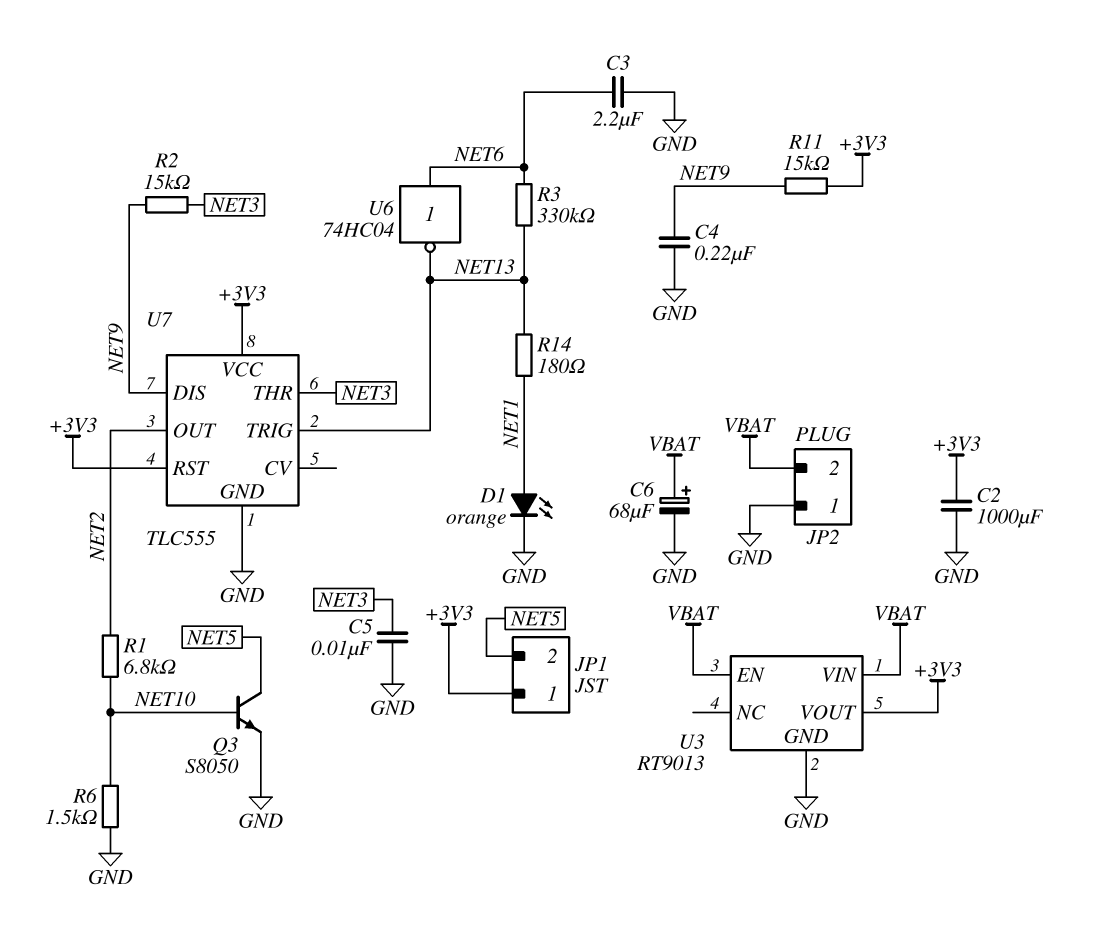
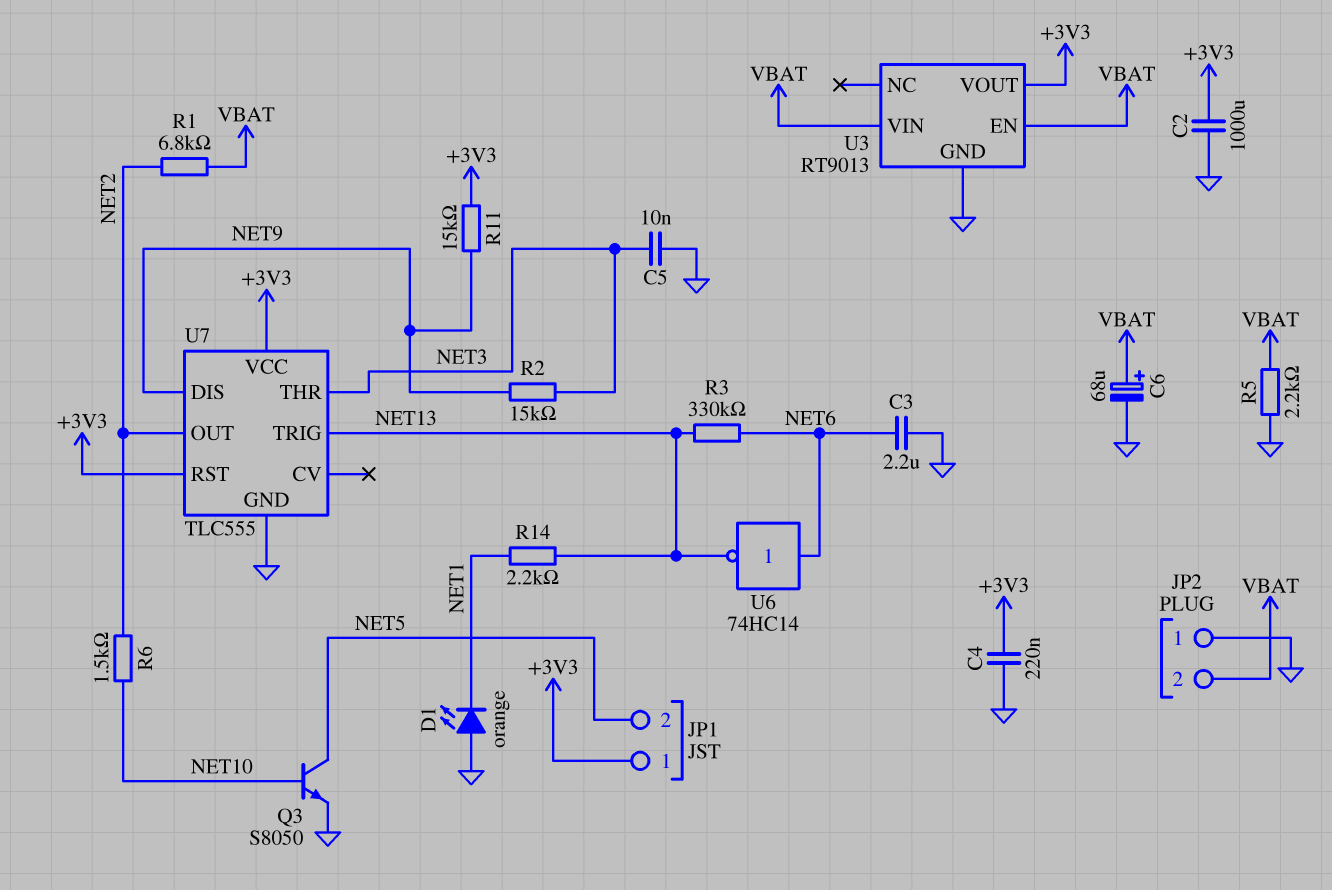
C4: 220nF (GND, NET9) -> 220nF (+3V3, GND)
D1: LED orange (A NET1, K GND) -> LED orange (A GND, K NET1)
R1: 6.8k (NET2, NET10) -> 6.8k (NET2, VBAT)
R5: none -> 2.2k (GND, VBAT)
R6: 1.5k (GND, NET10) -> 1.5k (NET2, NET10)
R14: 180 (NET1, NET13) -> 2.2k (NET1, NET13)
U6: NOT 74HC04 (in NET6, out NET13) -> NOT 74HC14 (in NET6, out NET13)

